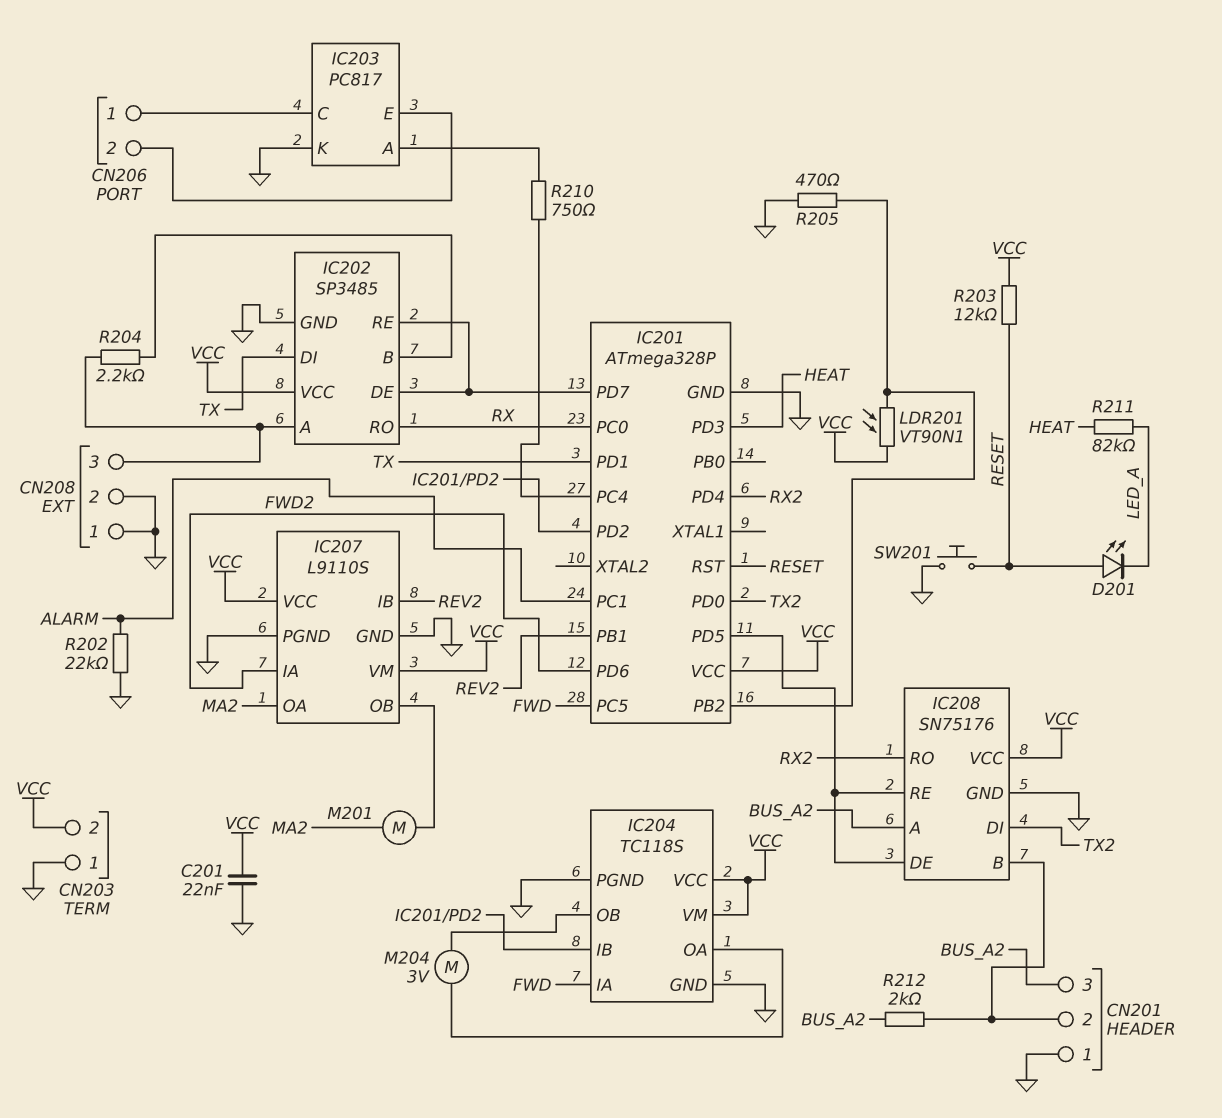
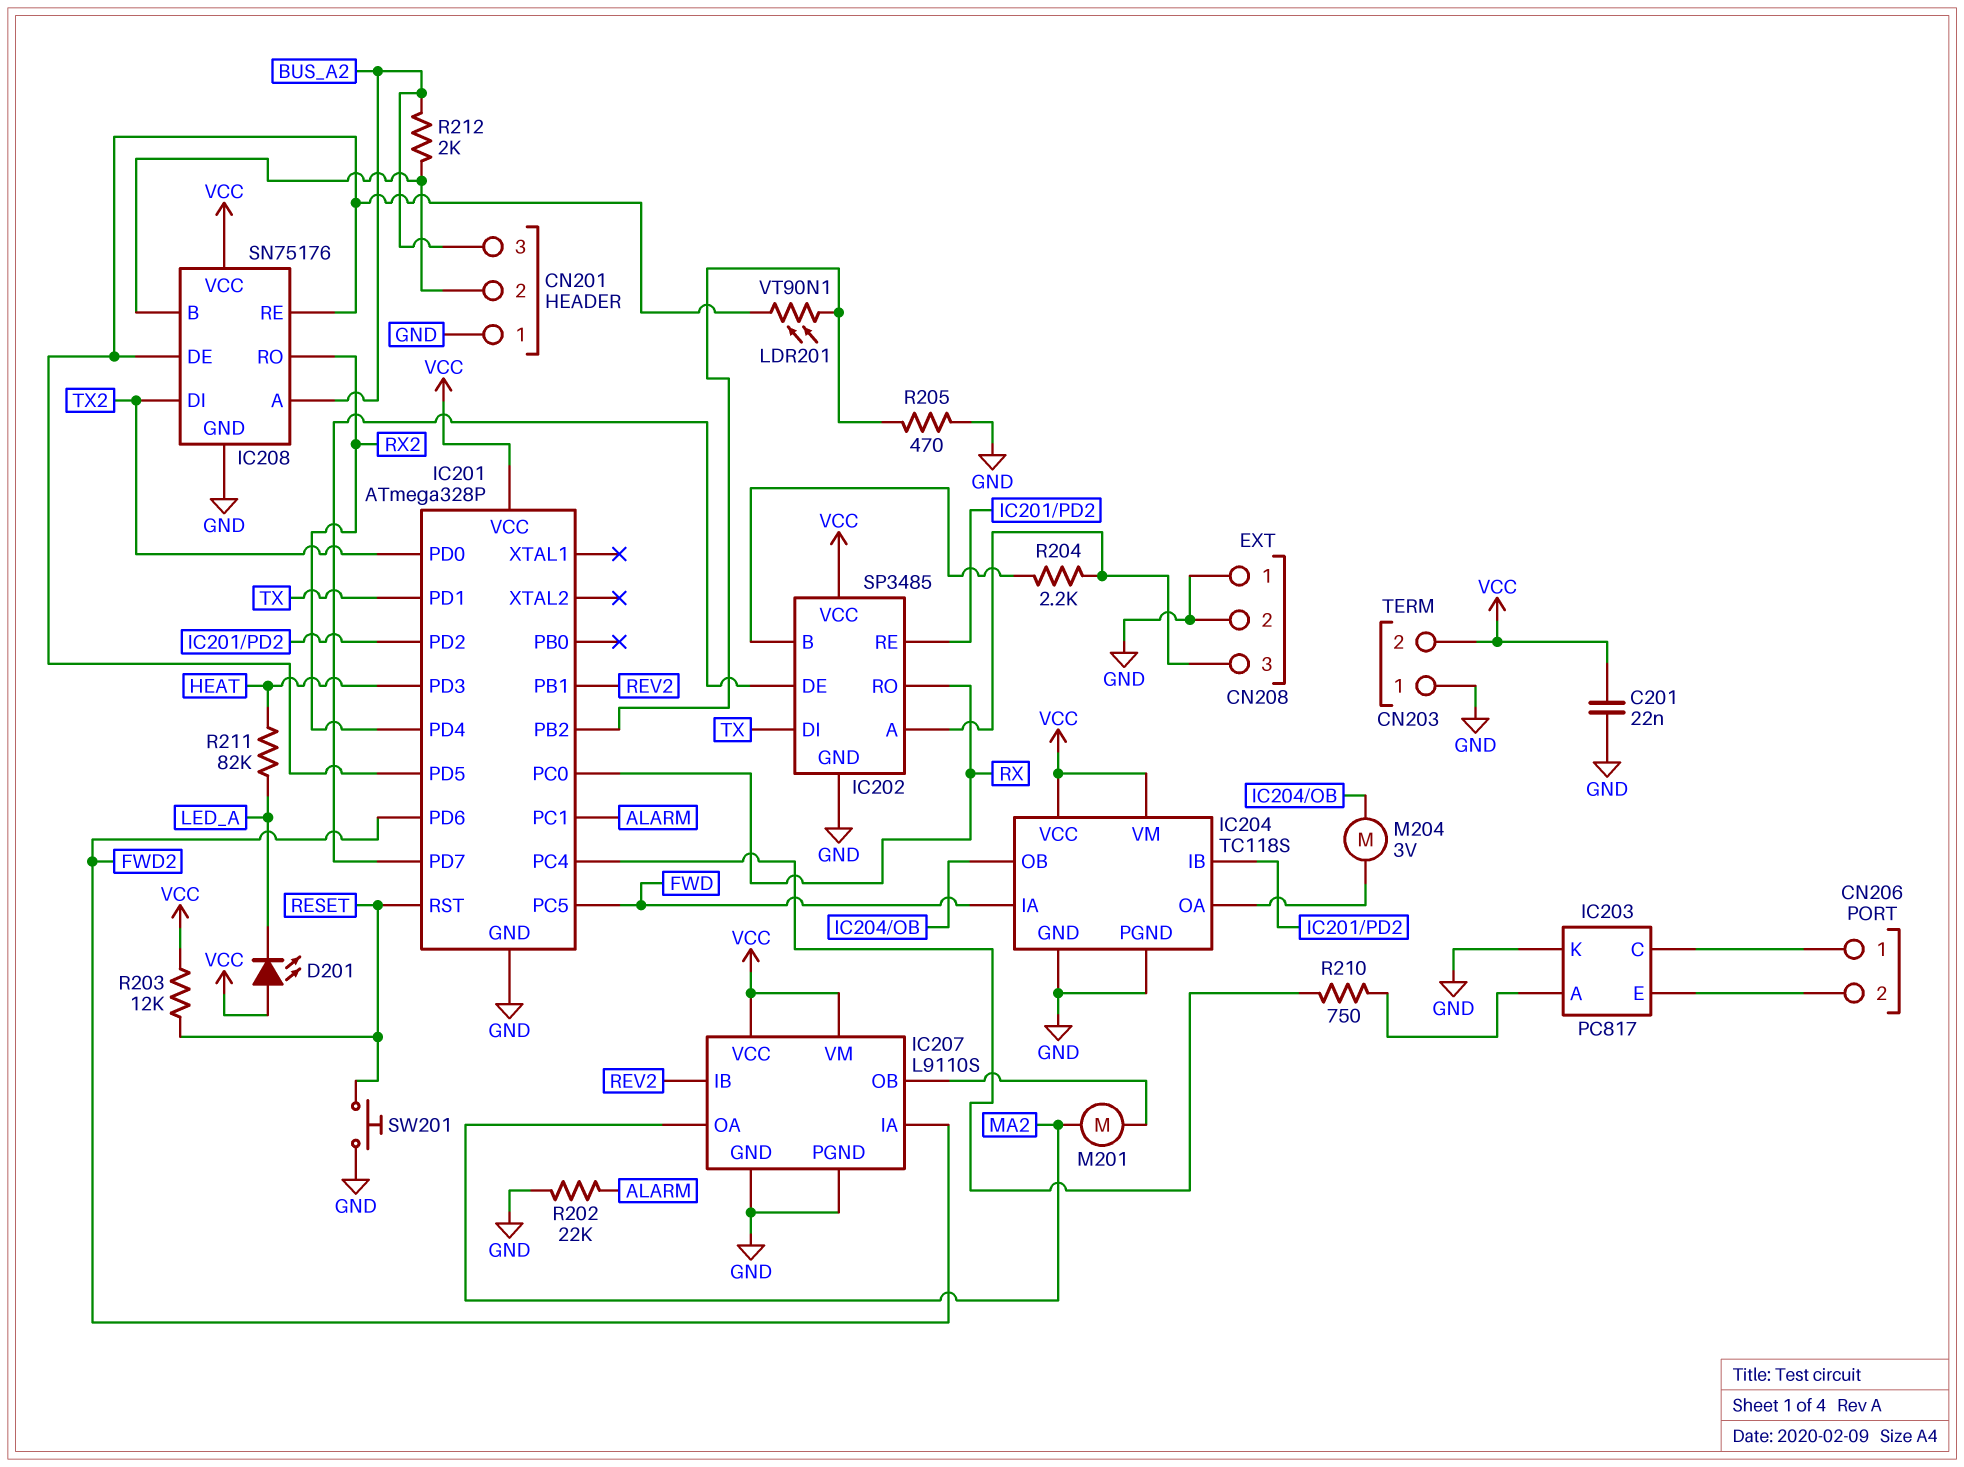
D201: LED (A RESET, K LED_A) -> LED (A VCC, K LED_A)
IC202 pin RE: IC201/PD7 -> IC201/PD2
LDR201: VT90N1 (IC201/PB2, VCC) -> VT90N1 (IC201/PB2, IC201/PD5)

